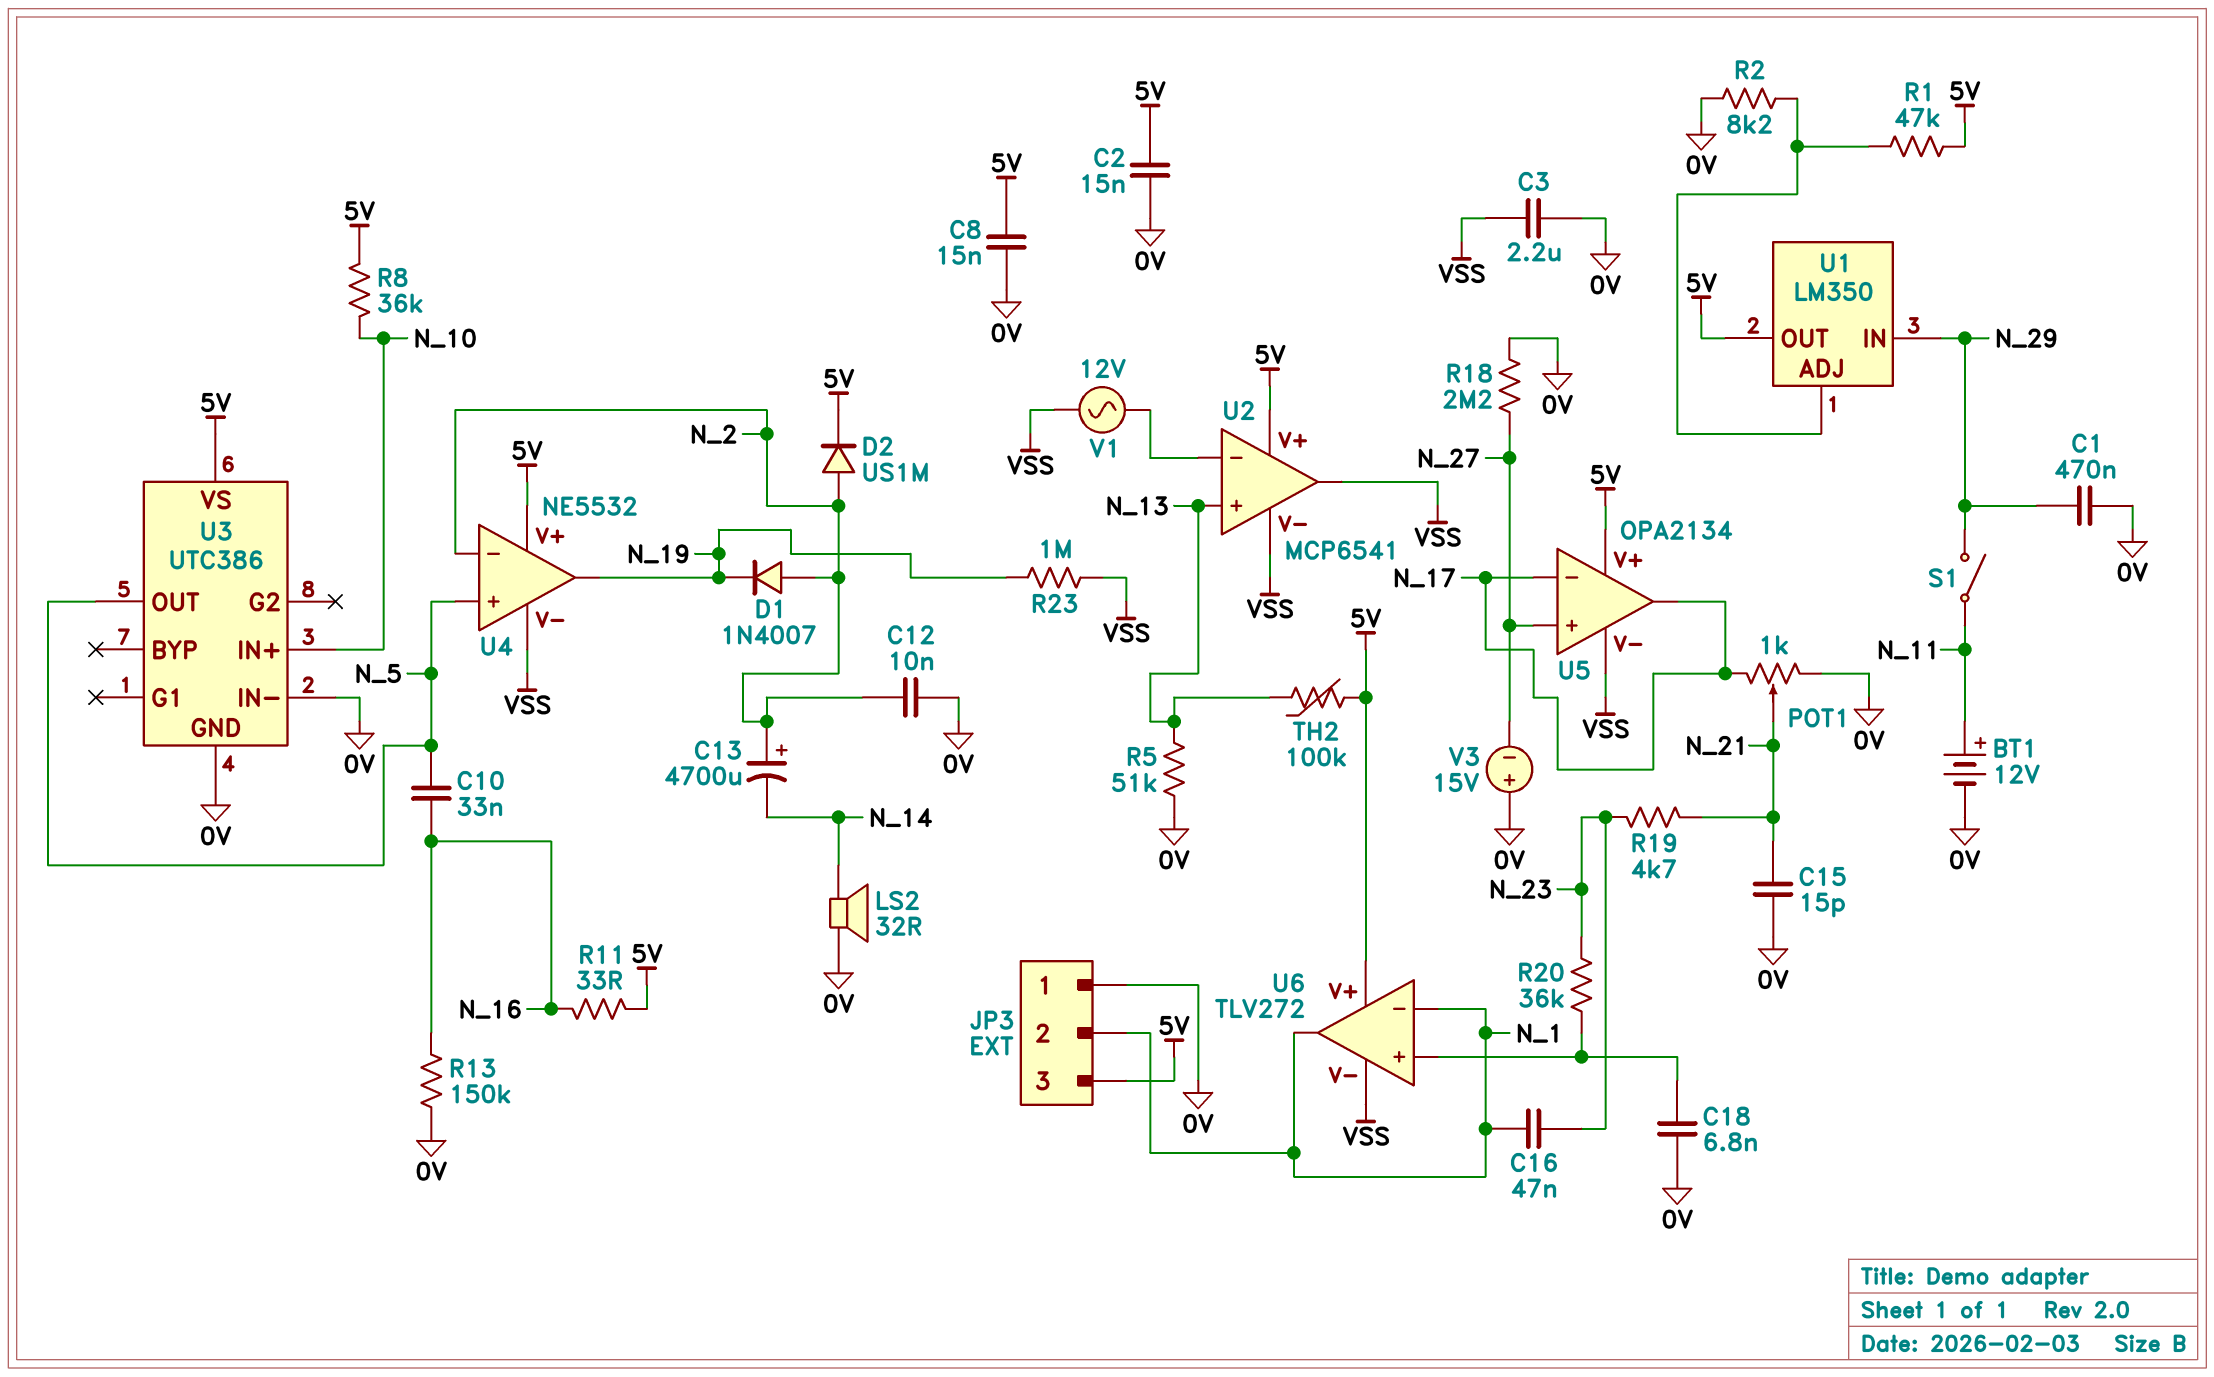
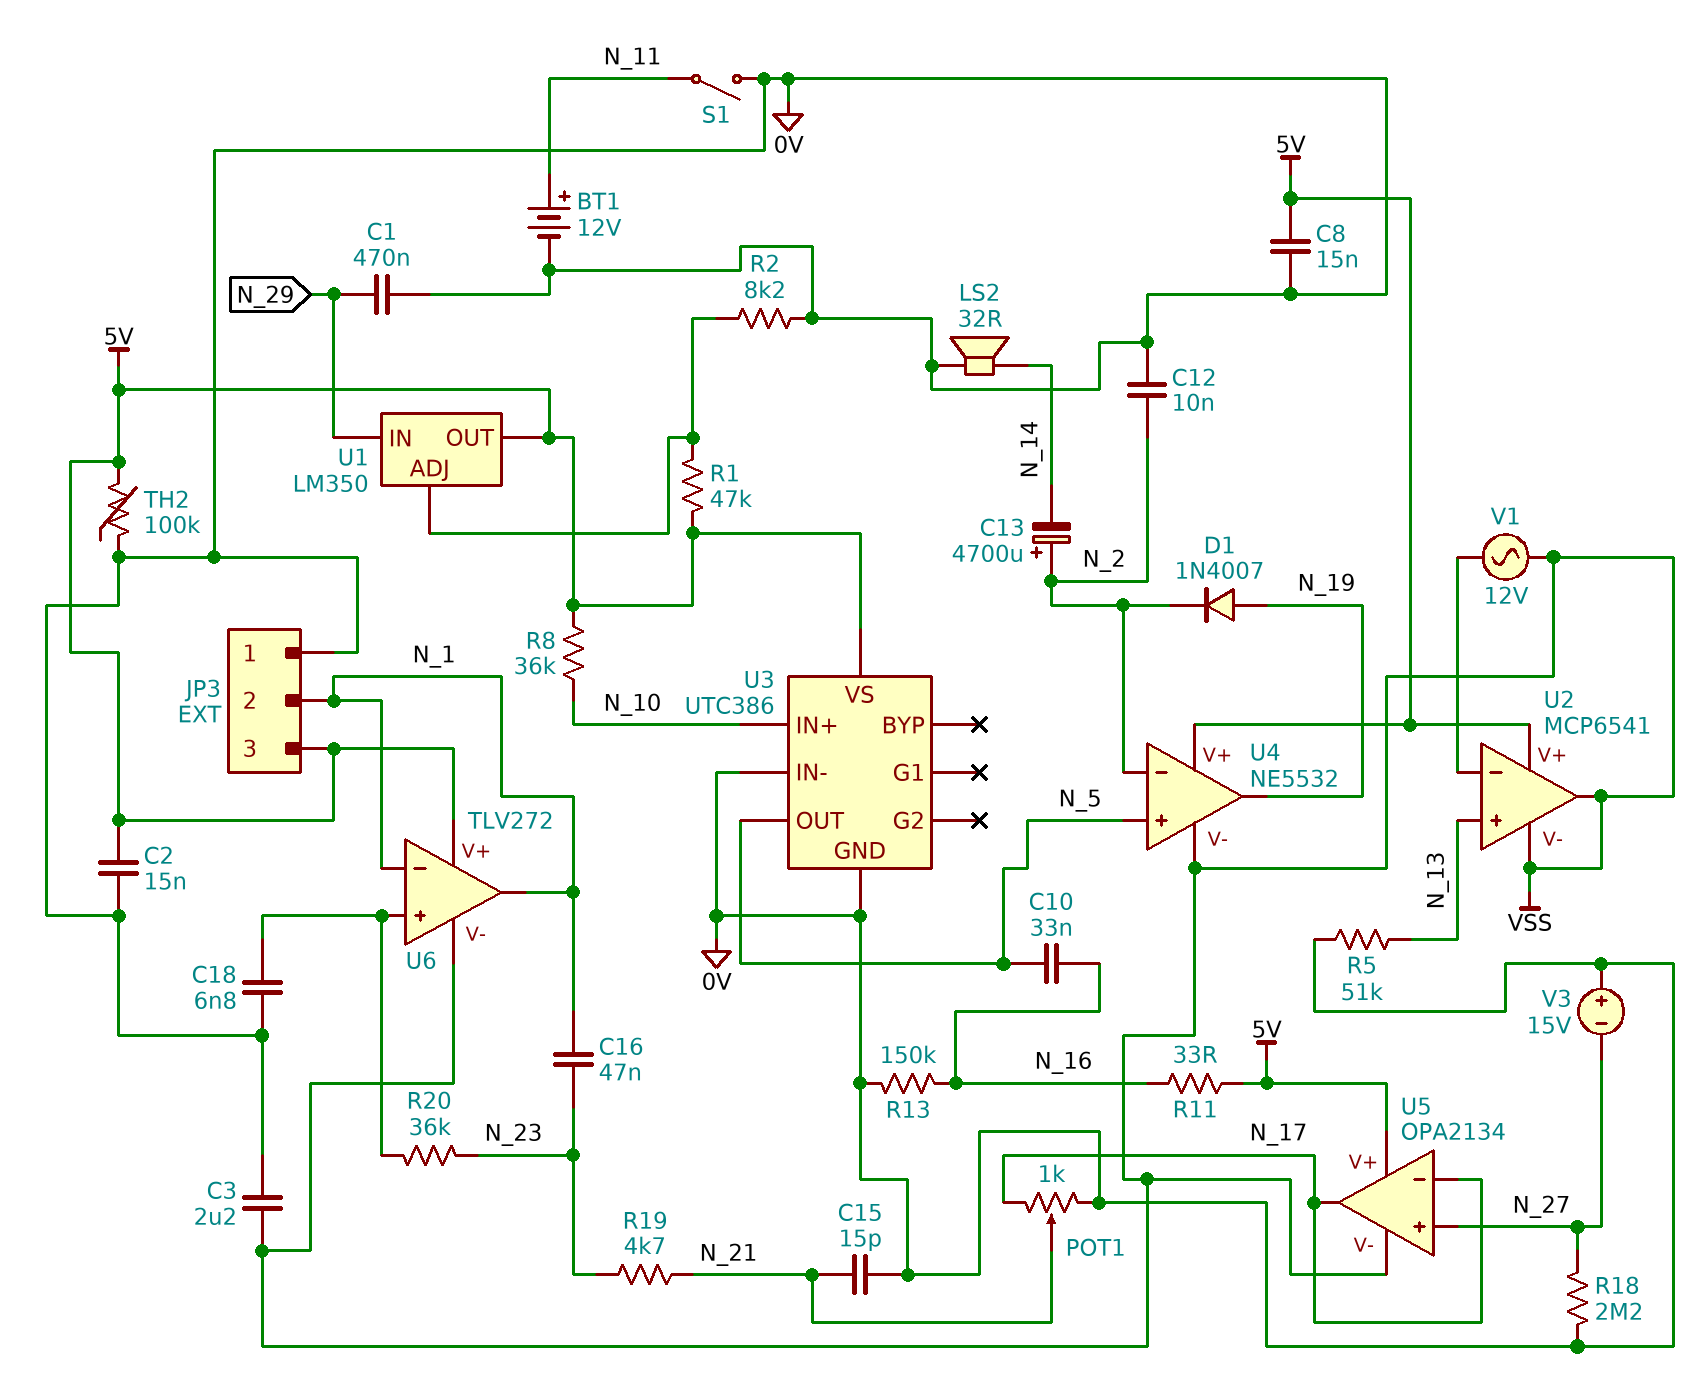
D1: diode 1N4007 (A N_2, K N_19) -> diode 1N4007 (A N_19, K N_2)
D2: diode US1M (A N_2, K 5V) -> none
R23: 1M (N_19, VSS) -> none
S1: switch (N_11, N_29) -> switch (0V, N_11)
TH2: 100k (5V, N_13) -> 100k (0V, 5V)

